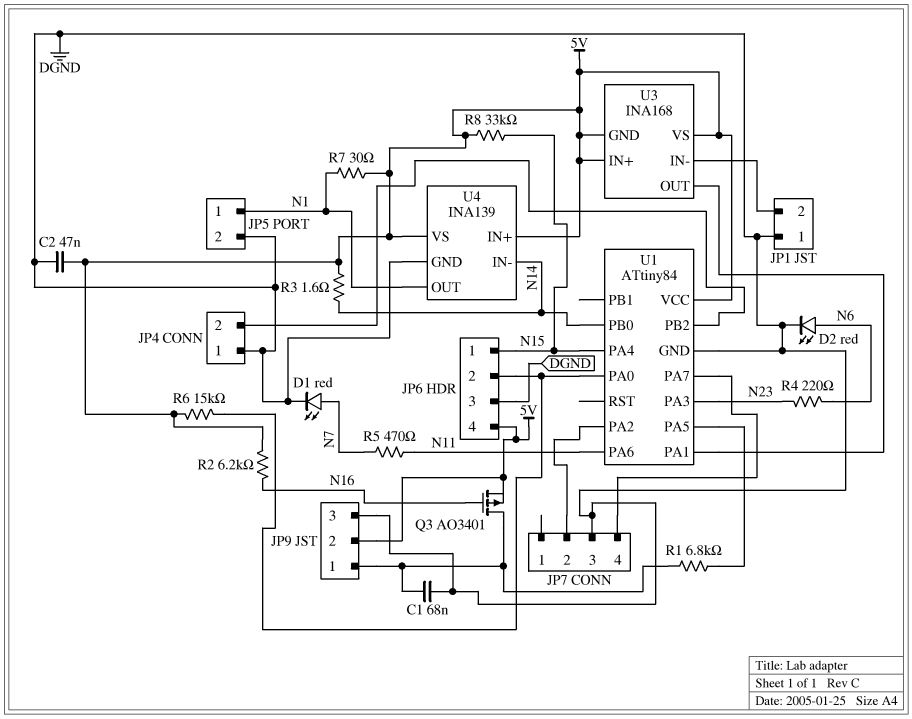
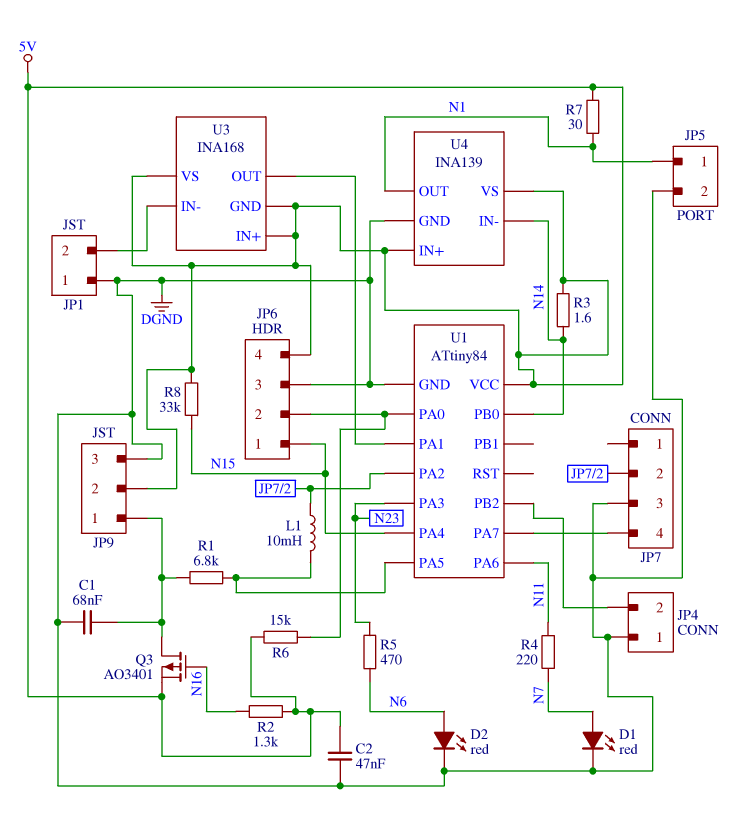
L1: none -> 10mH (JP7/2, U1/PA5)
R2: 6.2k (5V, N16) -> 1.3k (5V, N16)
R4: 220 (N6, N23) -> 220 (N7, N11)
R5: 470 (N7, N11) -> 470 (N6, N23)

